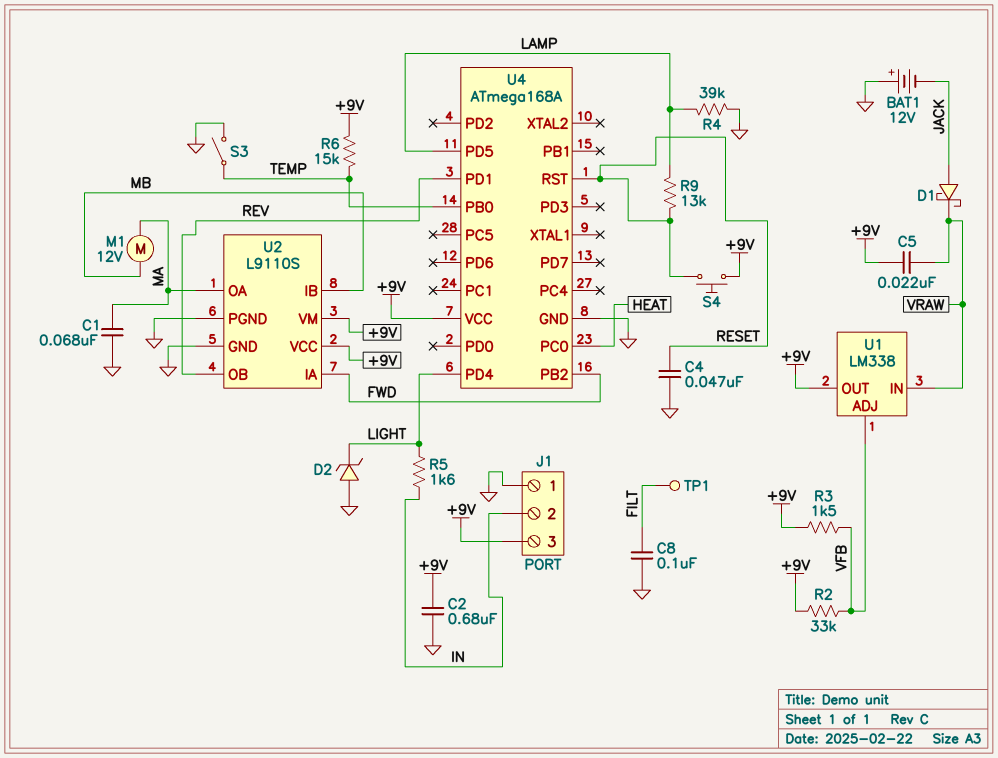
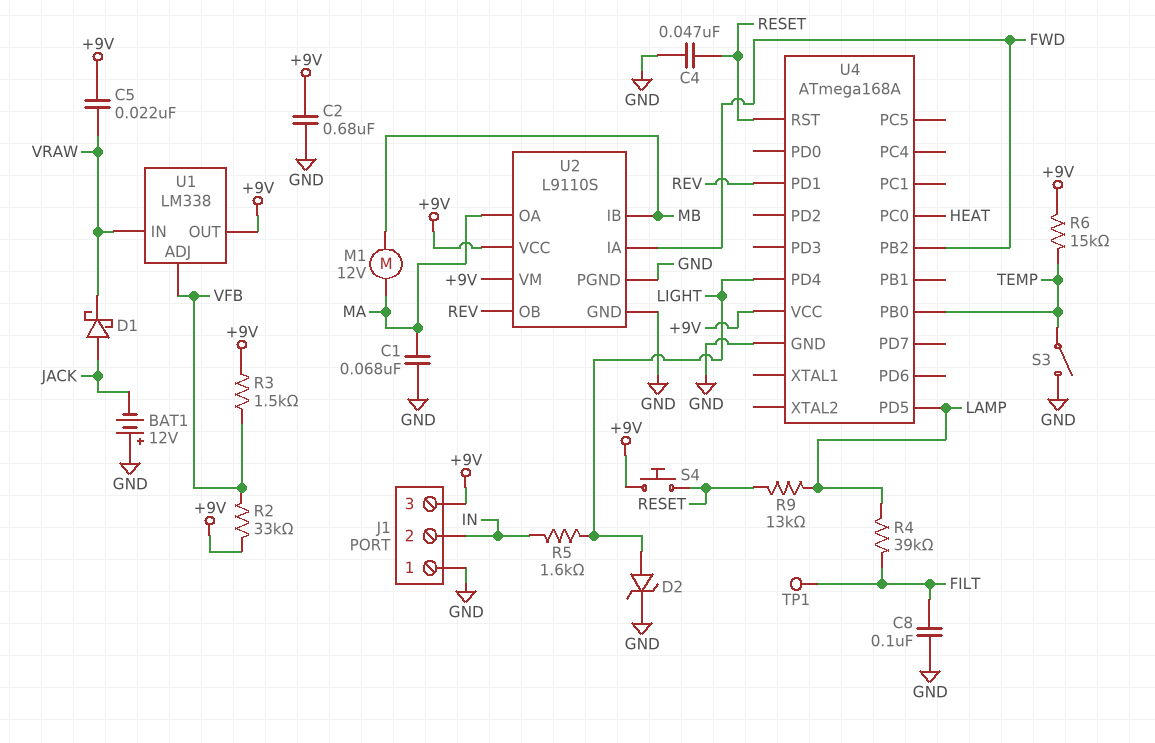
D2: zener (A GND, K LIGHT) -> zener (A LIGHT, K GND)
R4: 39k (GND, LAMP) -> 39k (FILT, LAMP)

